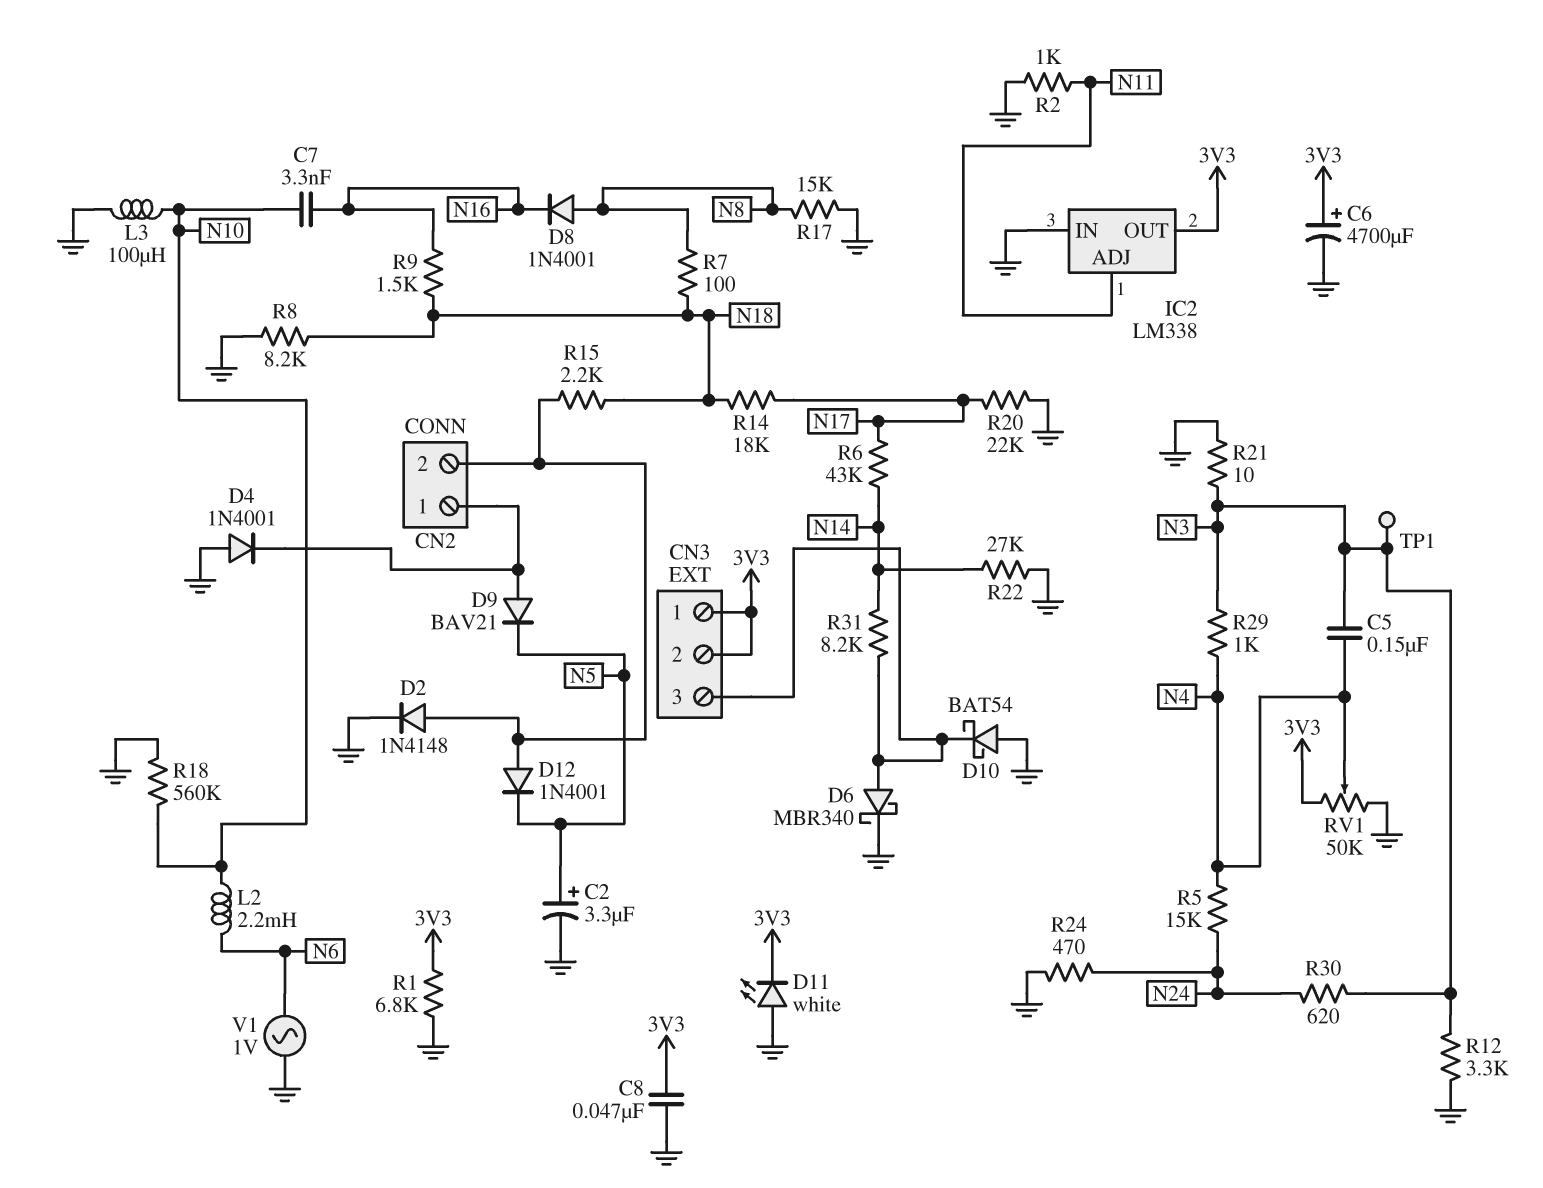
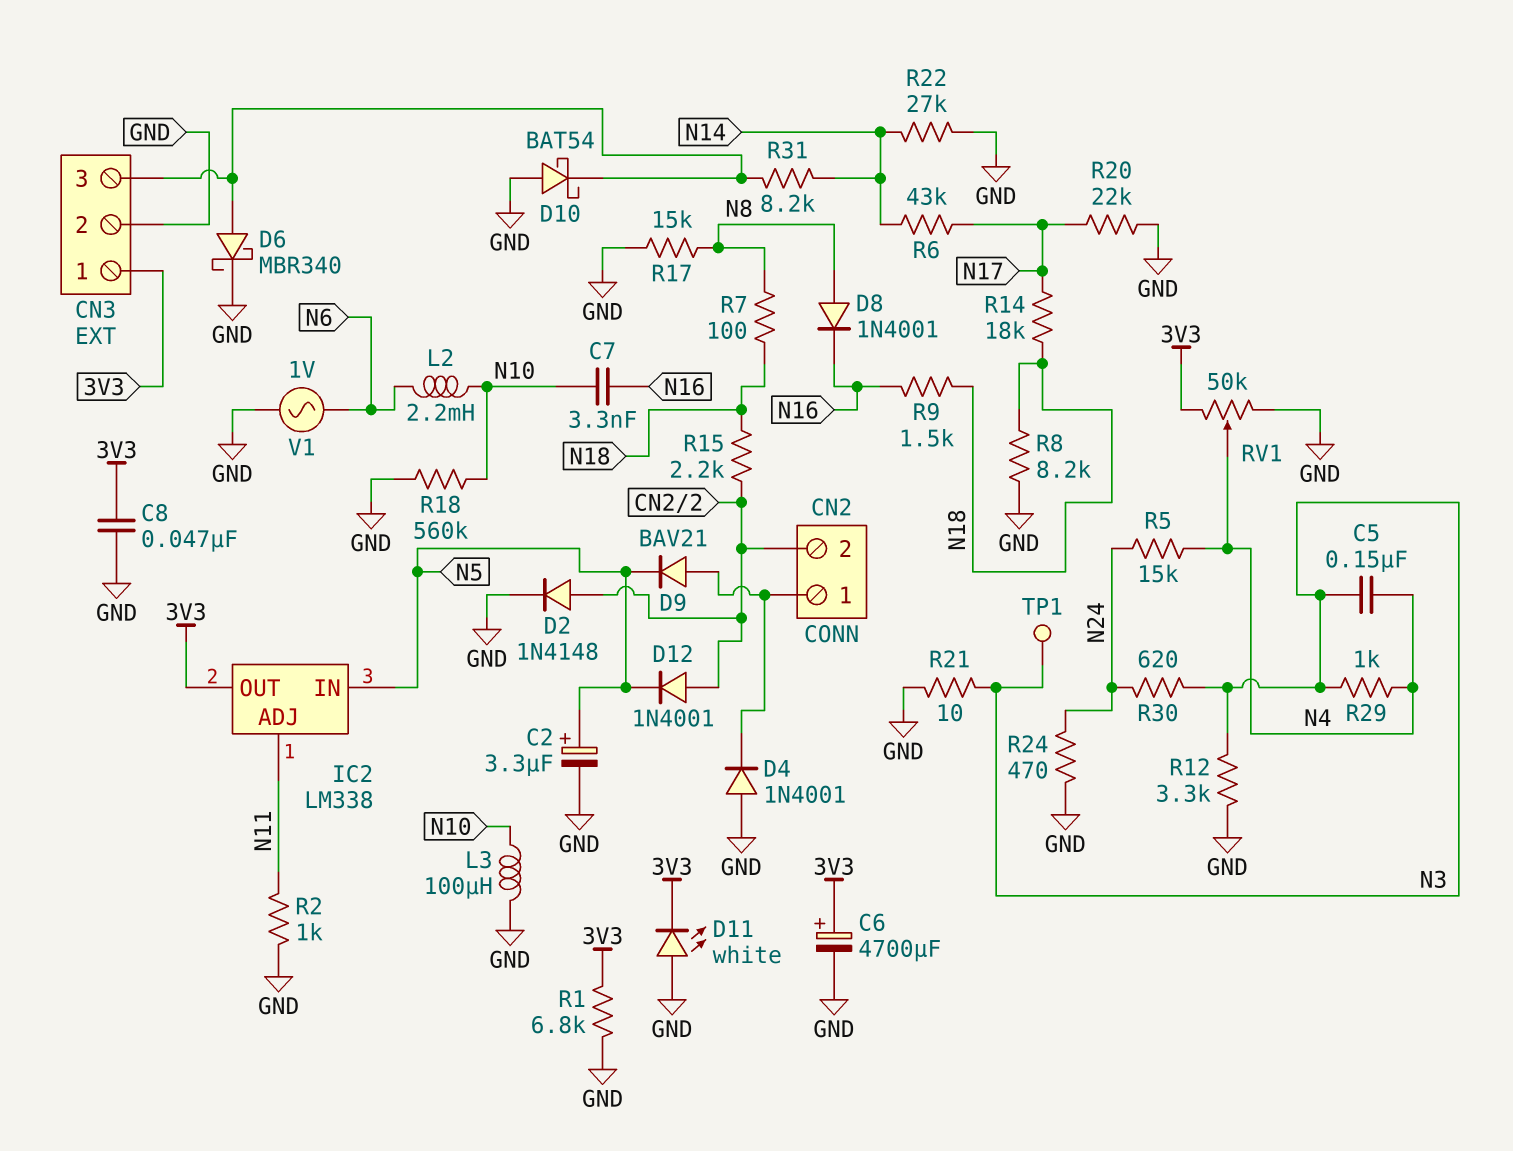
CN3 pin 2: 3V3 -> GND
IC2 pin IN: GND -> N5

